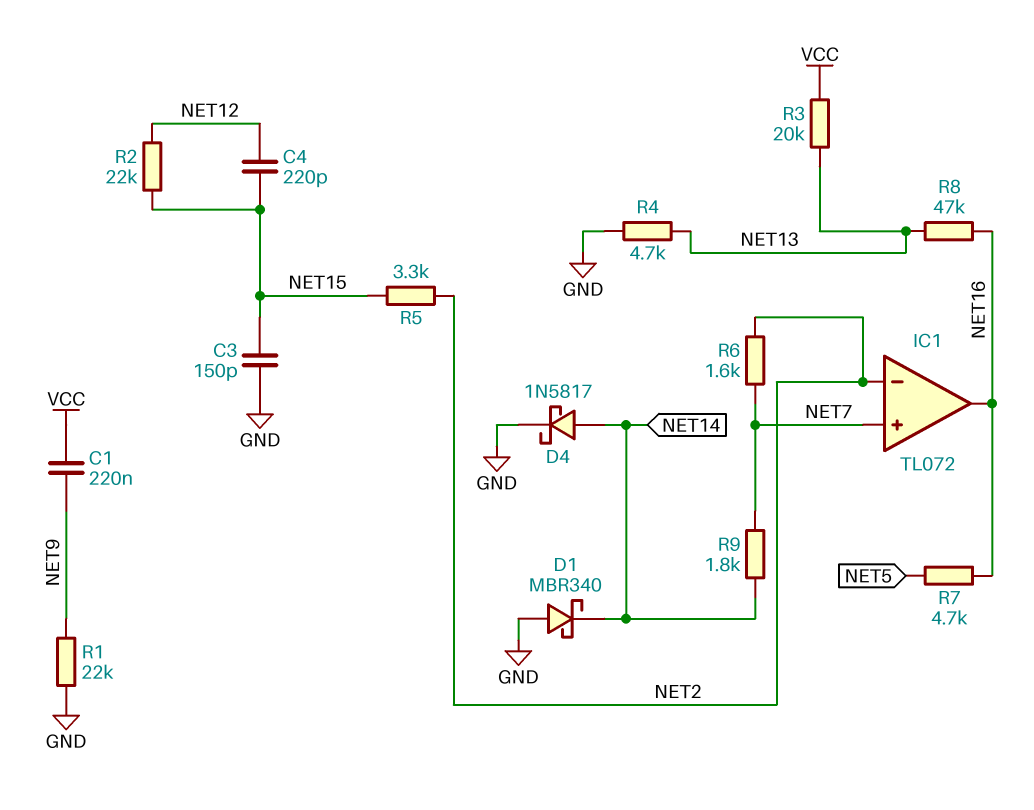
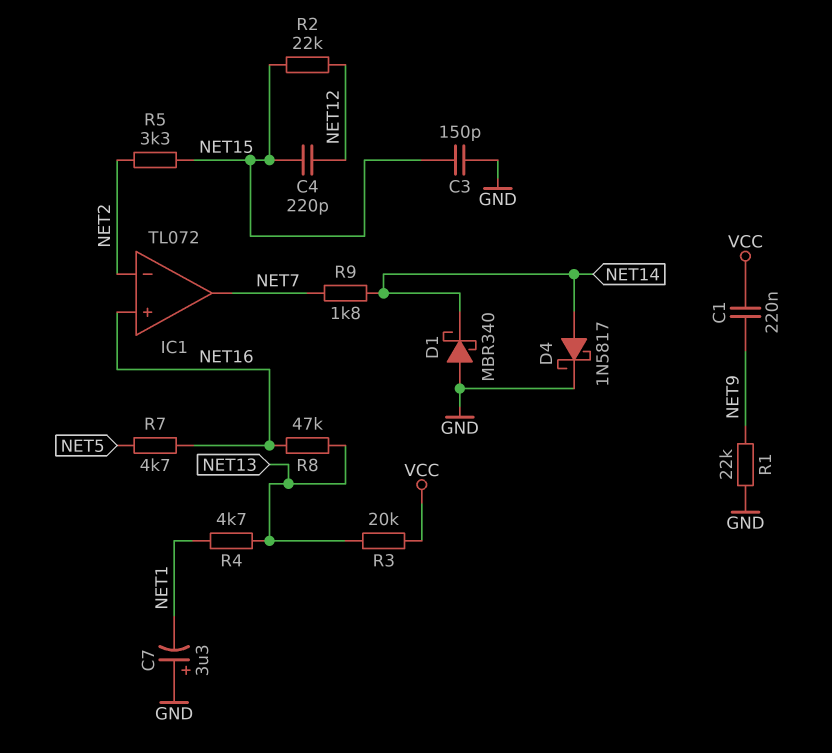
C7: none -> 3.3uF (plus GND, minus NET1)
IC1 pin in+: NET7 -> NET16
IC1 pin out: NET16 -> NET7
R4: 4.7k (GND, NET13) -> 4.7k (NET1, NET13)
R6: 1.6k (NET2, NET7) -> none

